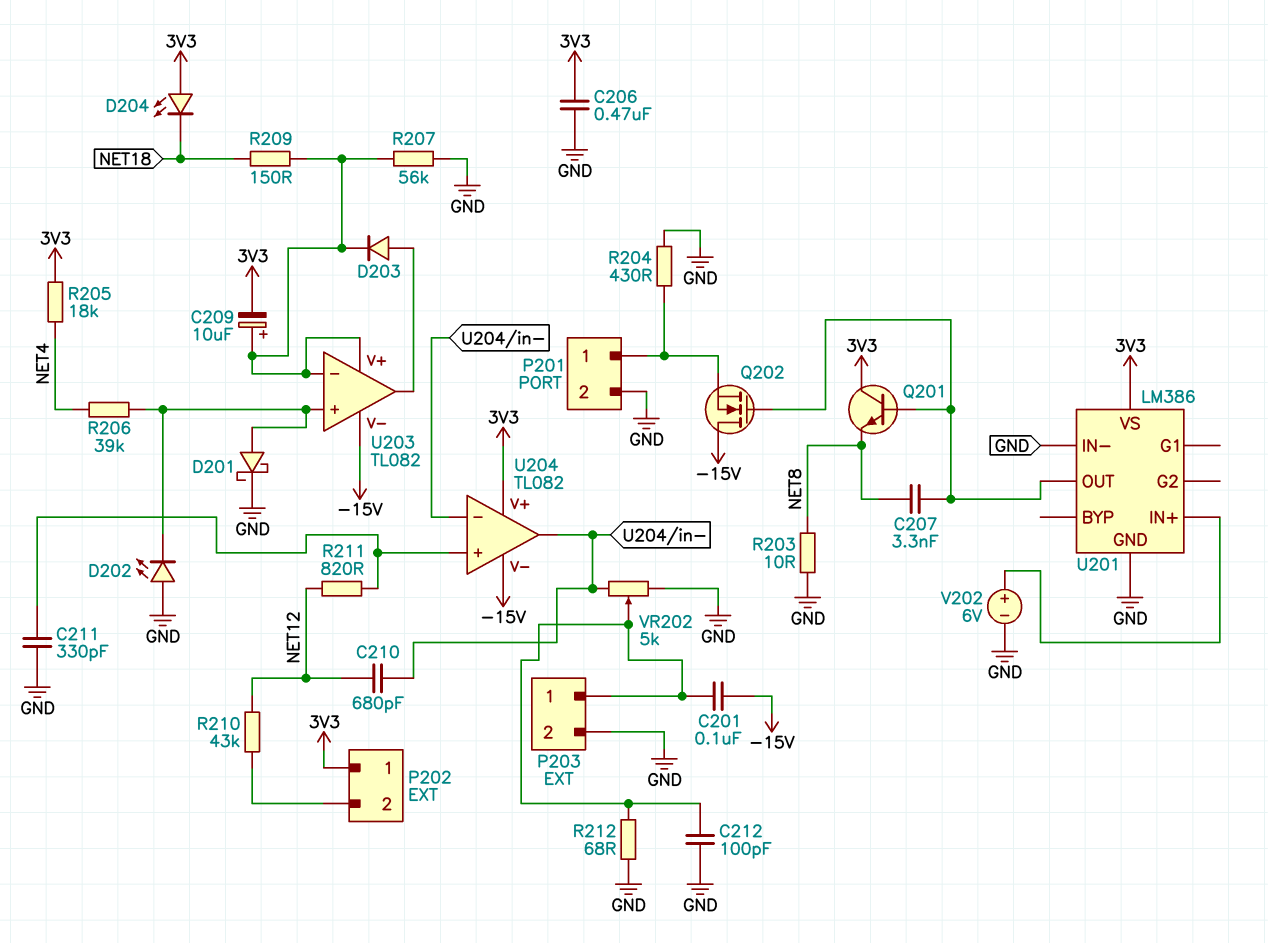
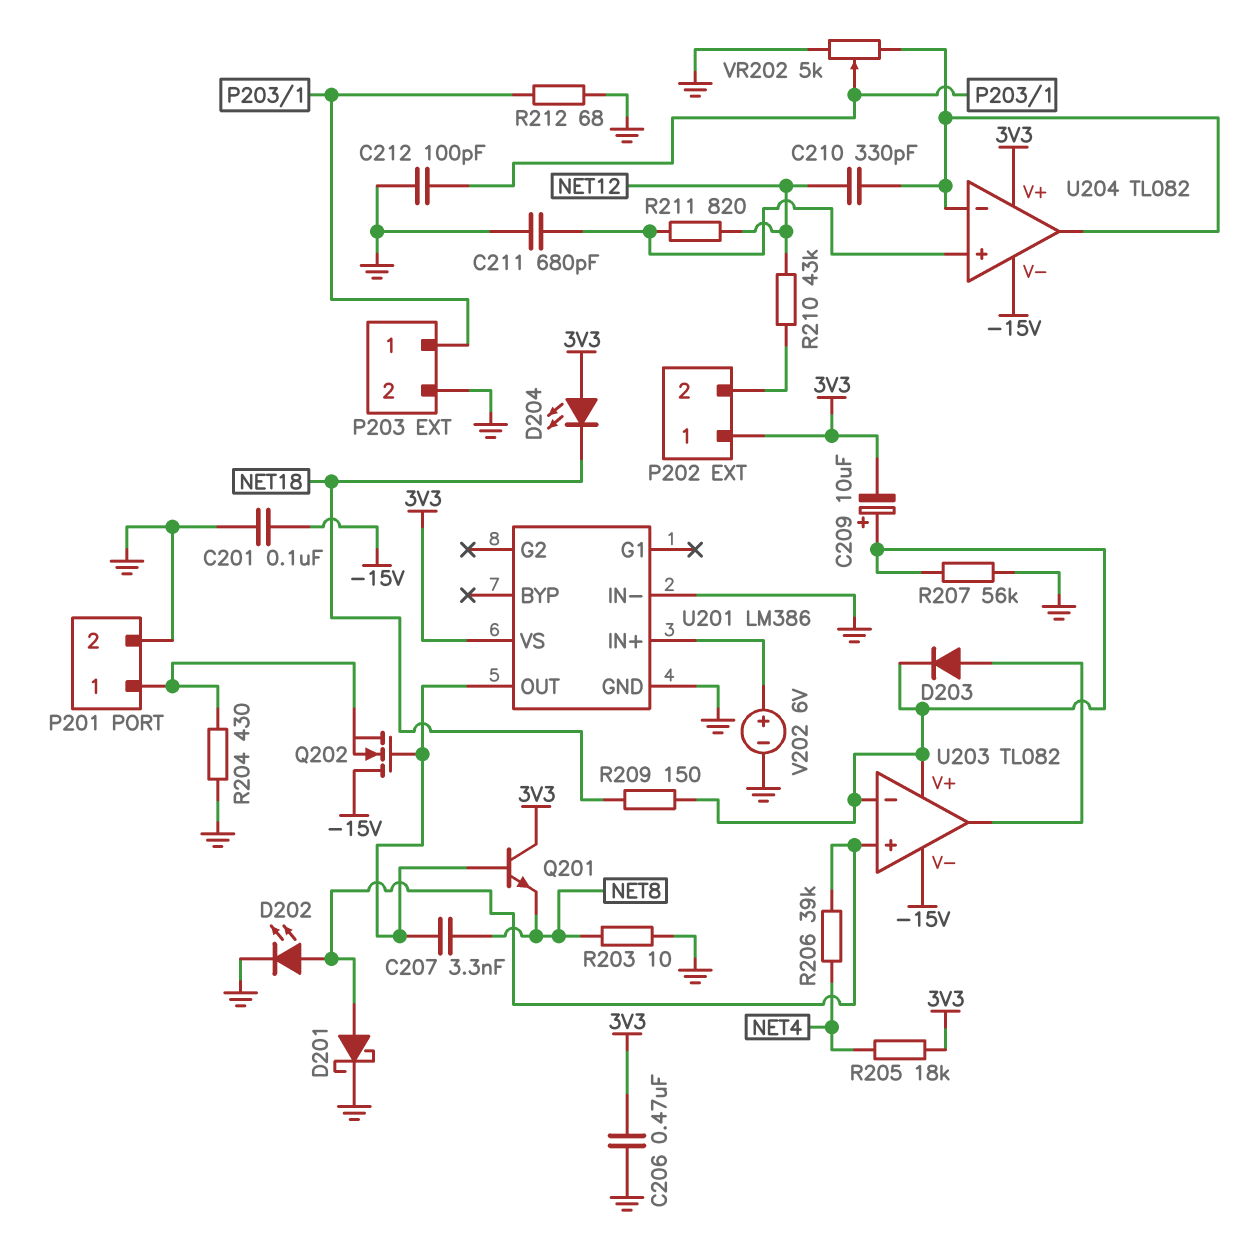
C201: 100nF (-15V, P203/1) -> 100nF (-15V, GND)
C210: 680pF (NET12, U204/in-) -> 330pF (NET12, U204/in-)
C211: 330pF (GND, U204/in+) -> 680pF (GND, U204/in+)
D202: LED (A GND, K U203/in+) -> LED (A U203/in+, K GND)

